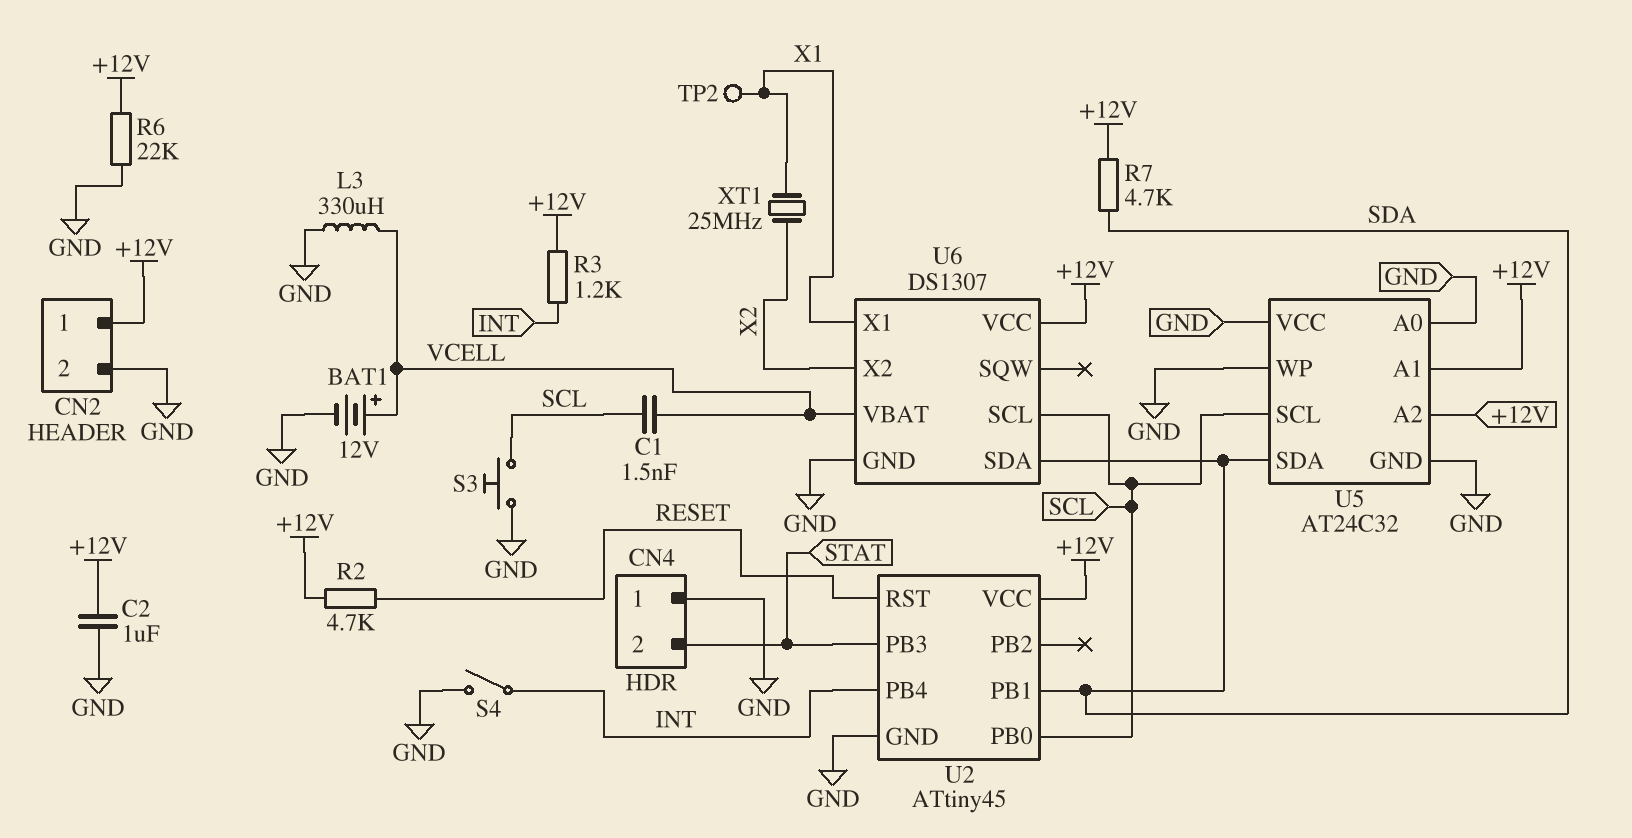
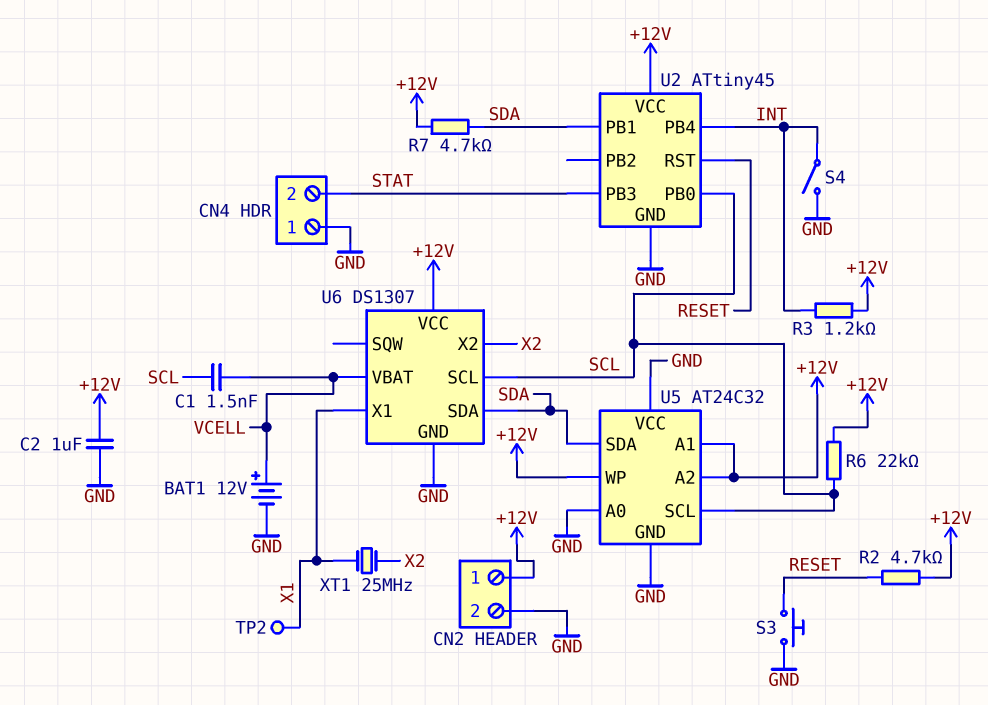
L3: 330uH (GND, VCELL) -> none
R6: 22k (+12V, GND) -> 22k (+12V, SCL)
S3: button (GND, SCL) -> button (GND, RESET)
U5 pin WP: GND -> +12V

